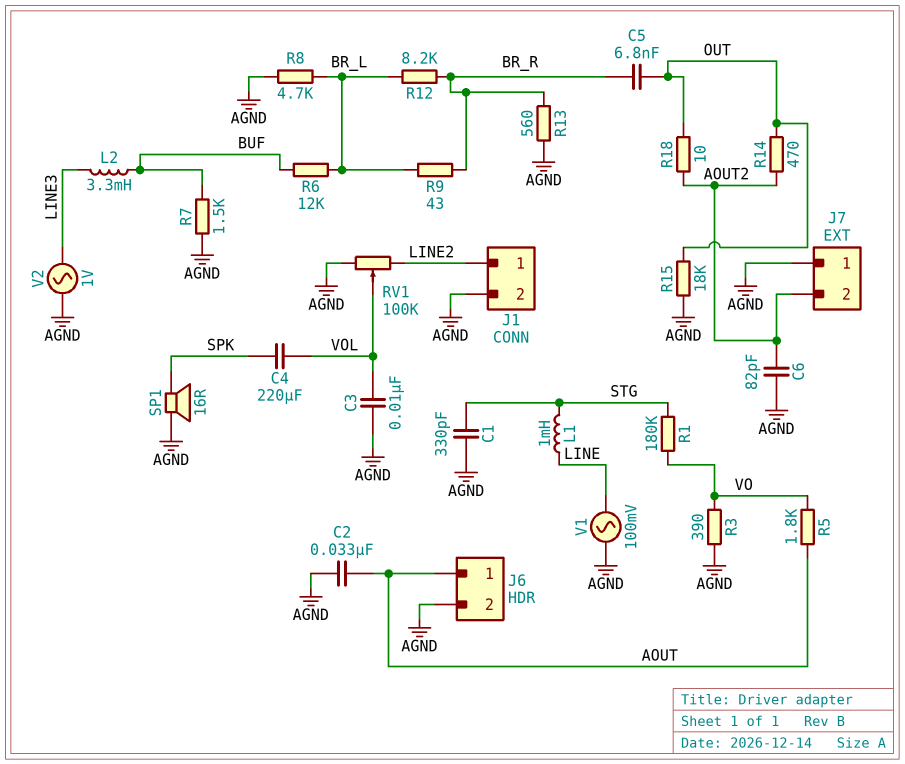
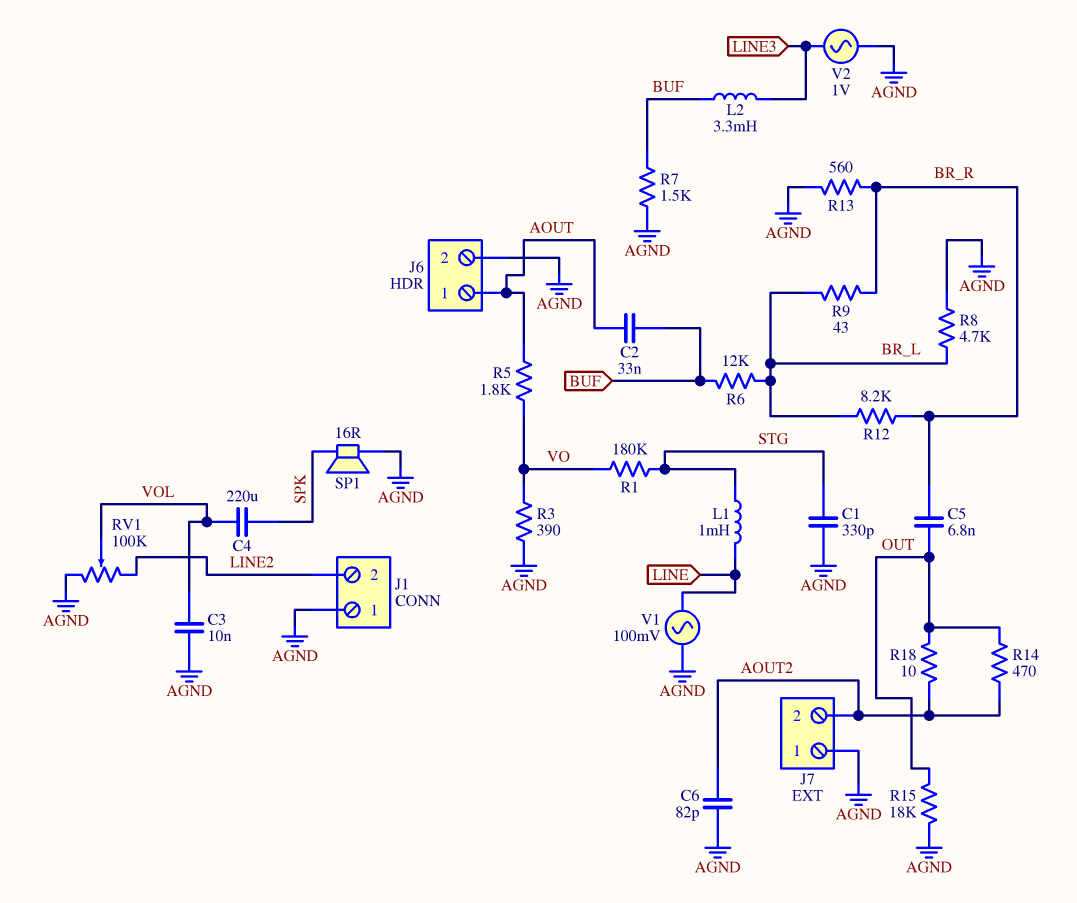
C2: 33nF (AGND, AOUT) -> 33nF (AOUT, BUF)
J1 pin 1: LINE2 -> AGND
J1 pin 2: AGND -> LINE2

